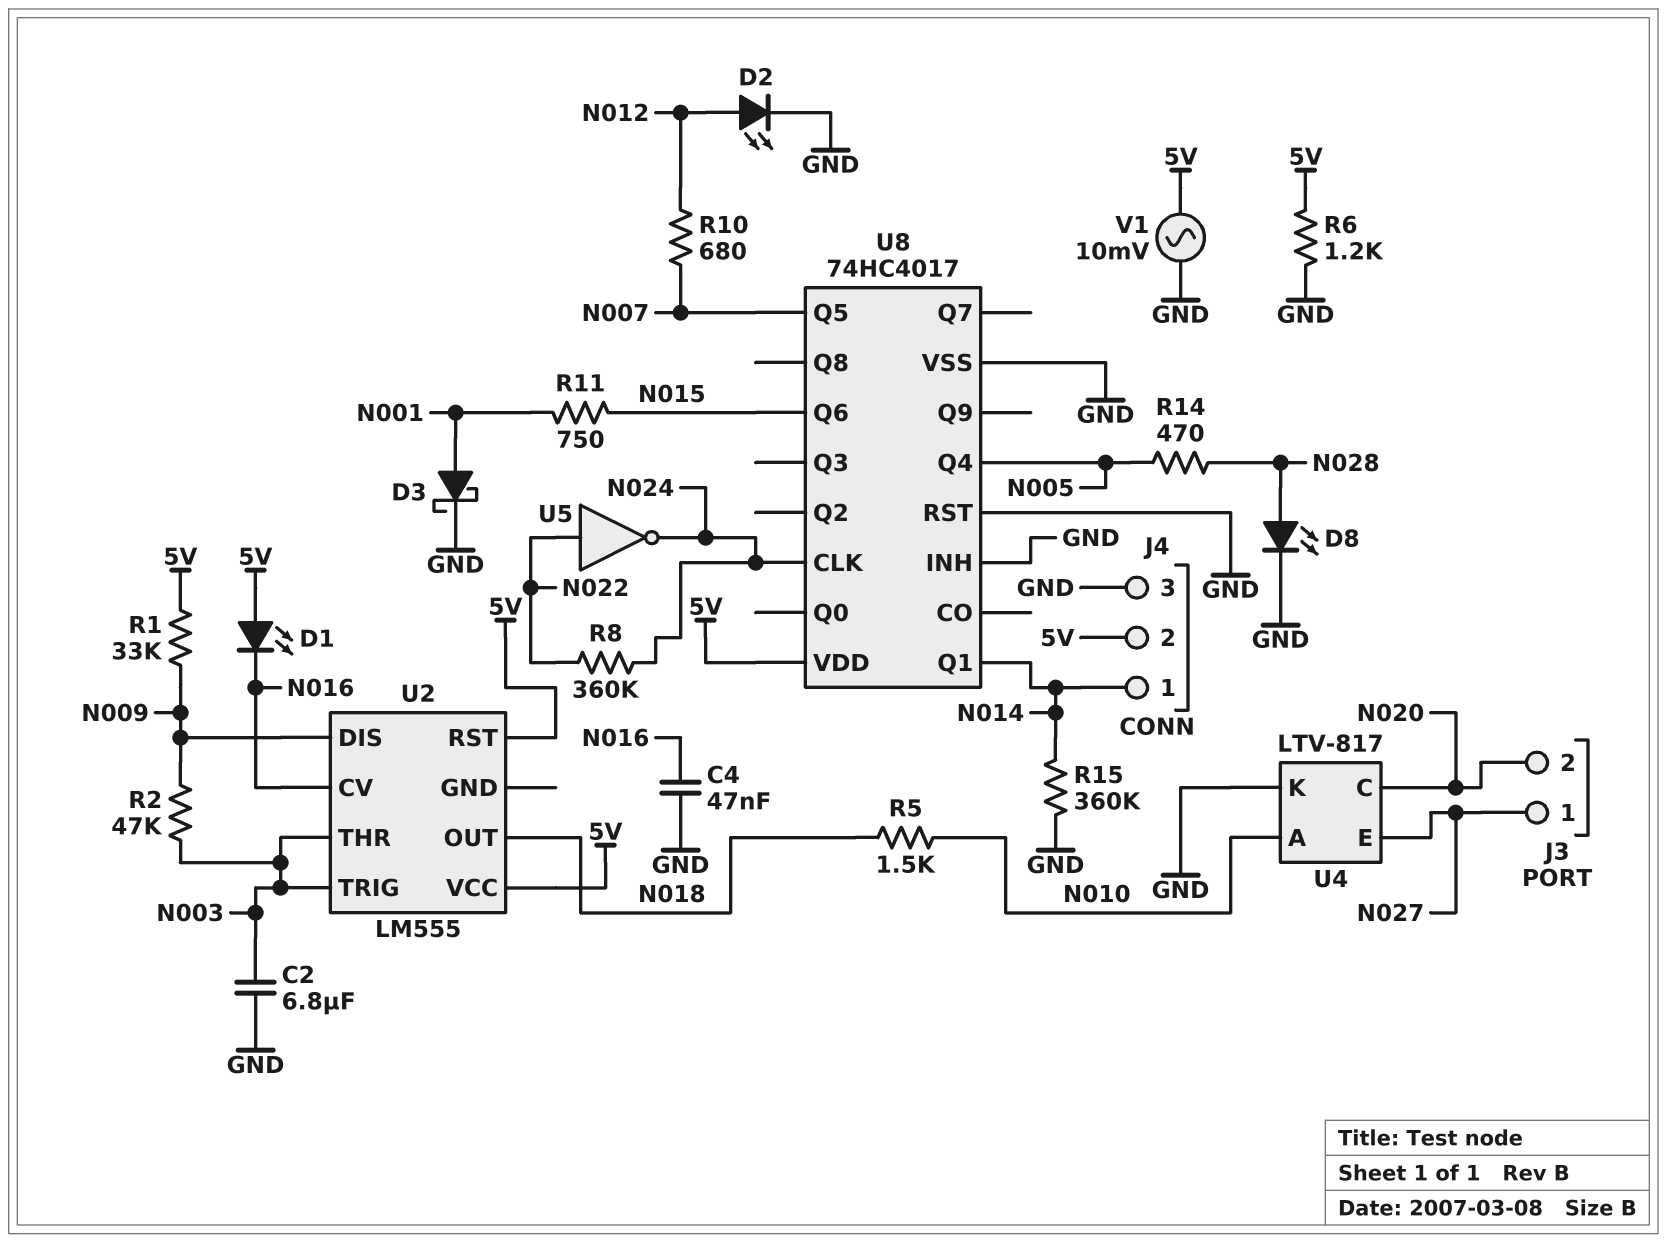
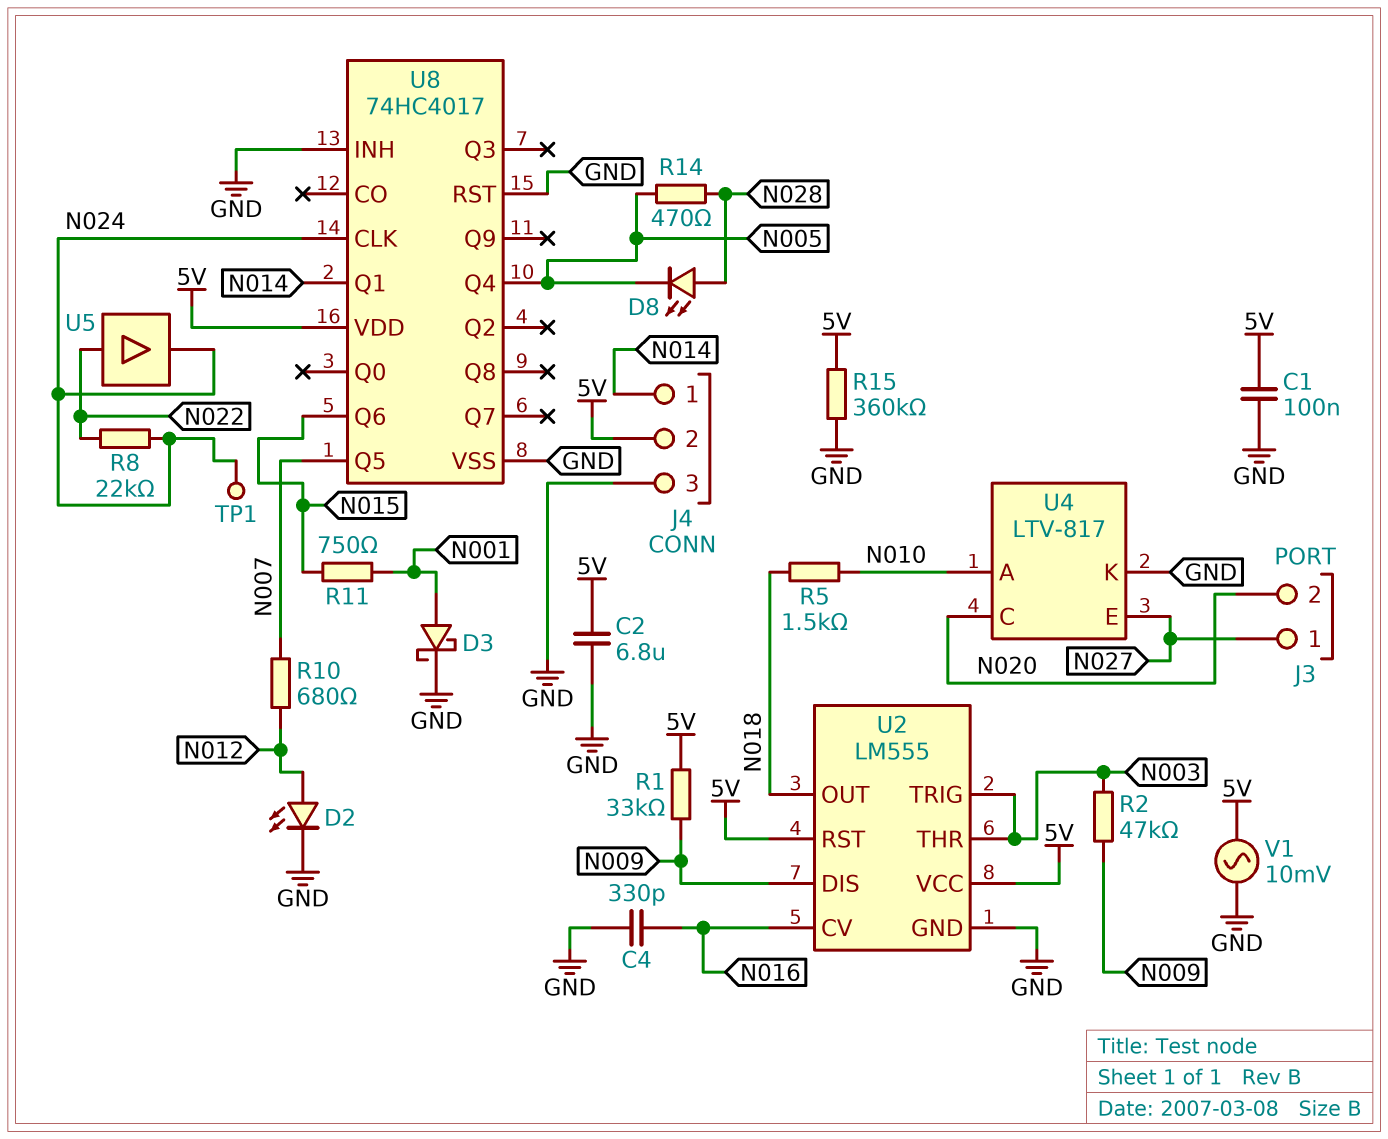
C1: none -> 100nF (5V, GND)
C2: 6.8uF (GND, N003) -> 6.8uF (5V, GND)
C4: 47nF (GND, N016) -> 330pF (GND, N016)
D1: LED (A 5V, K N016) -> none
D8: LED (A N028, K GND) -> LED (A N028, K N005)
R6: 1.2k (5V, GND) -> none
R8: 360k (N022, N024) -> 22k (N022, N024)
R15: 360k (GND, N014) -> 360k (5V, GND)
TP1: none -> test point (N024)
U2 pin GND: none -> GND
U5: NOT (in N022, out N024) -> buffer (in N022, out N024)

